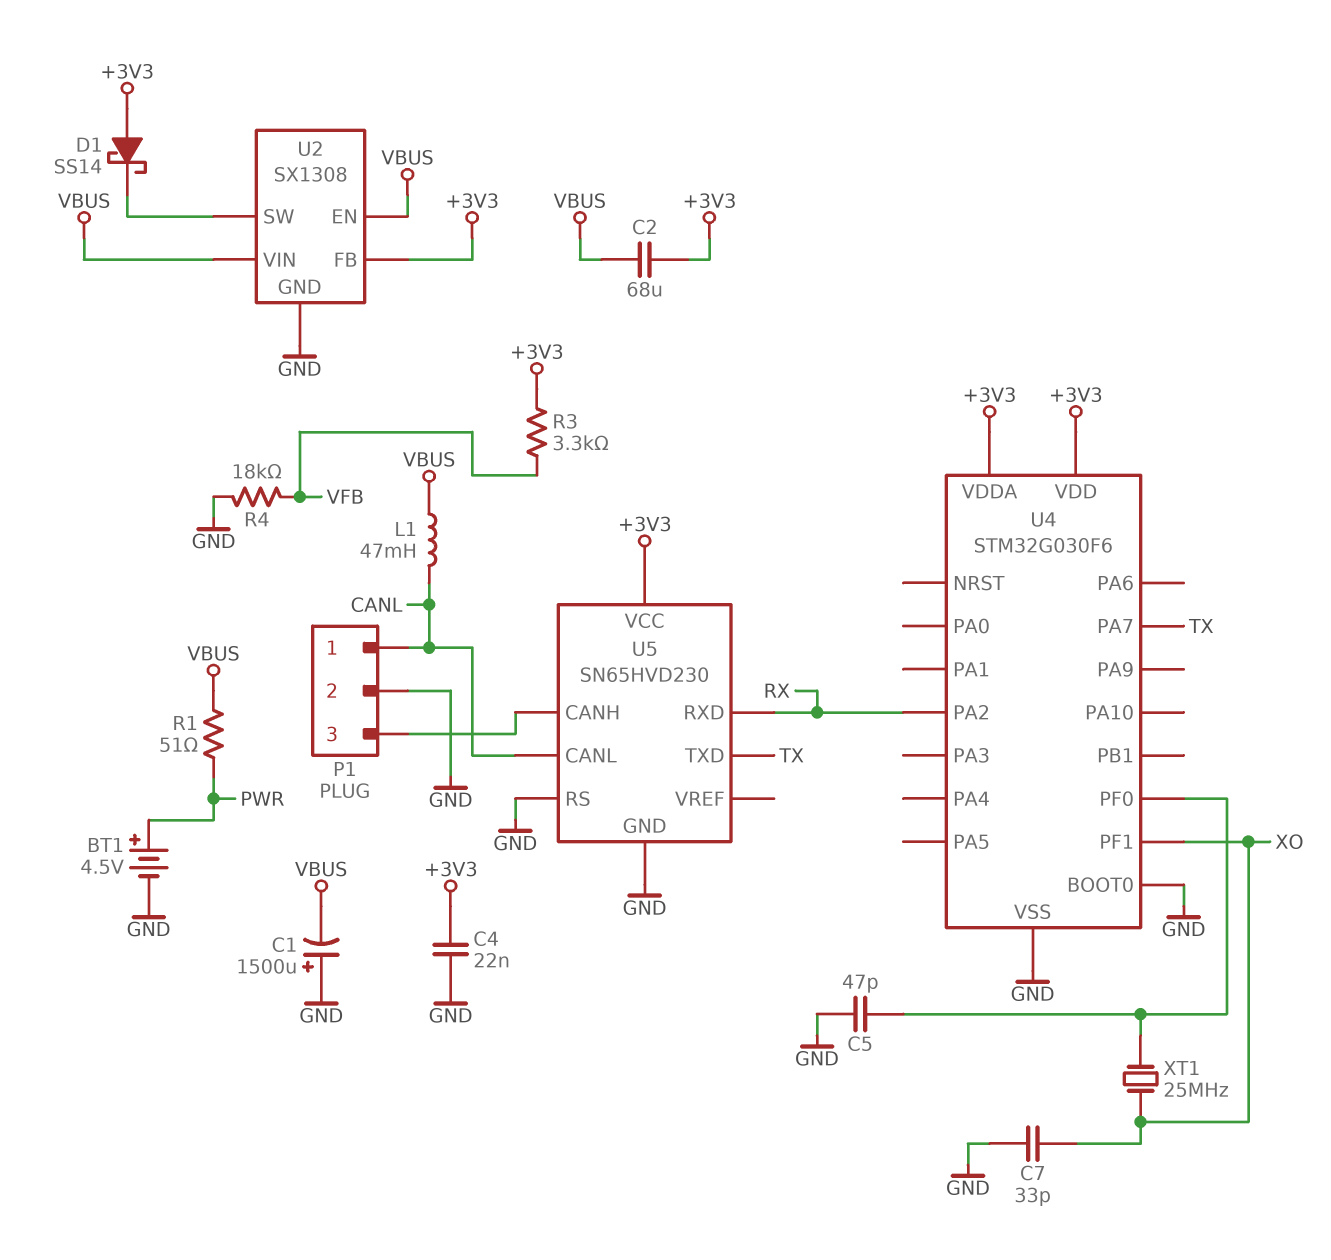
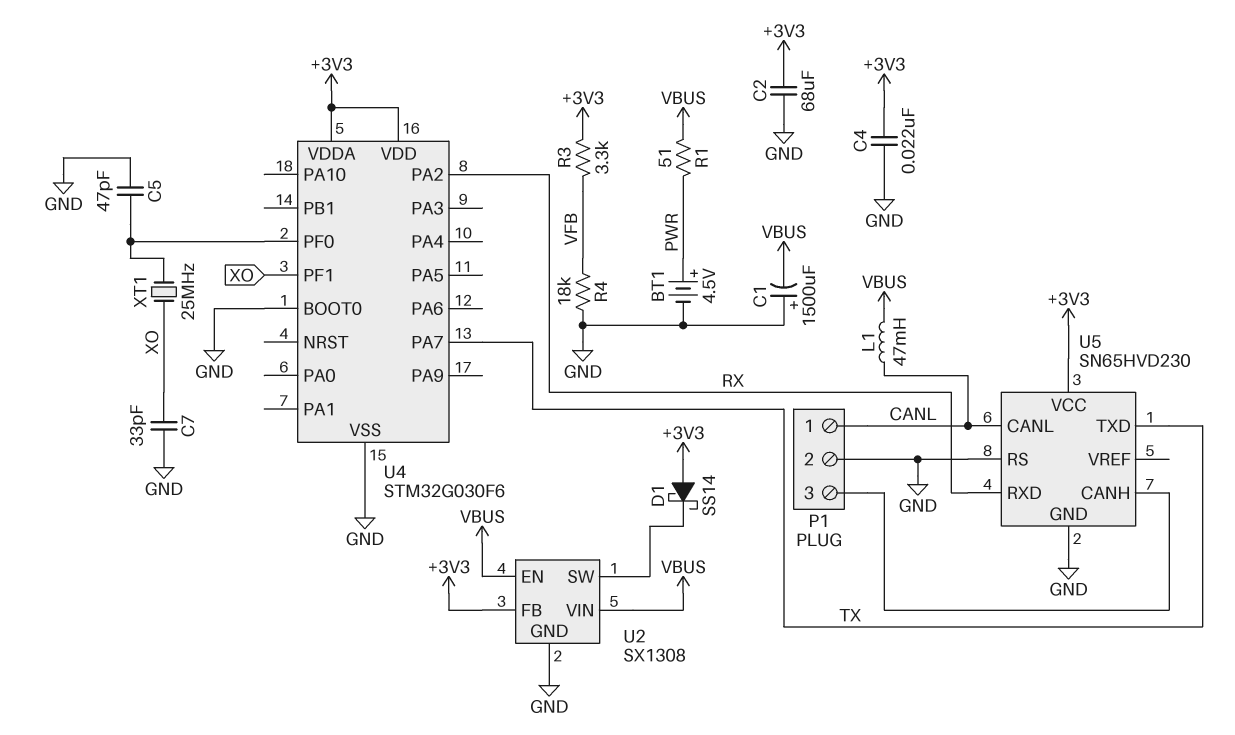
C2: 68uF (+3V3, VBUS) -> 68uF (+3V3, GND)

